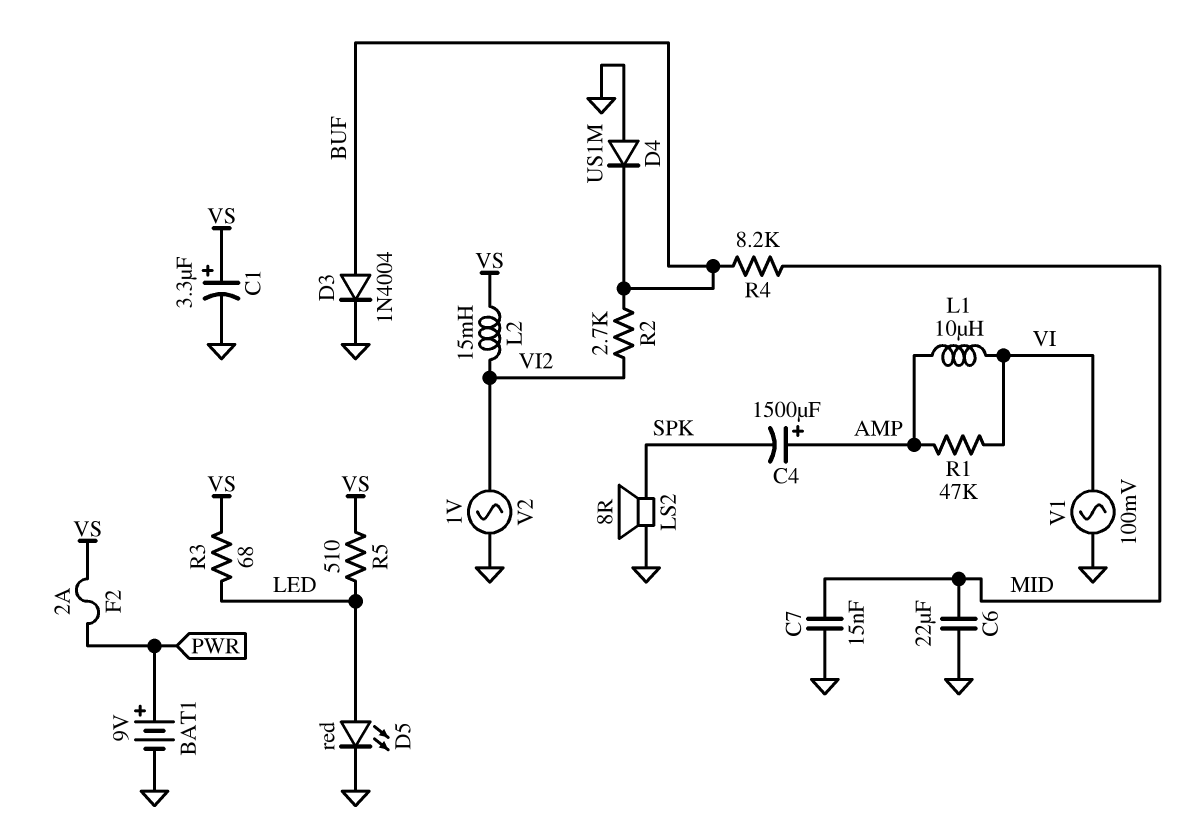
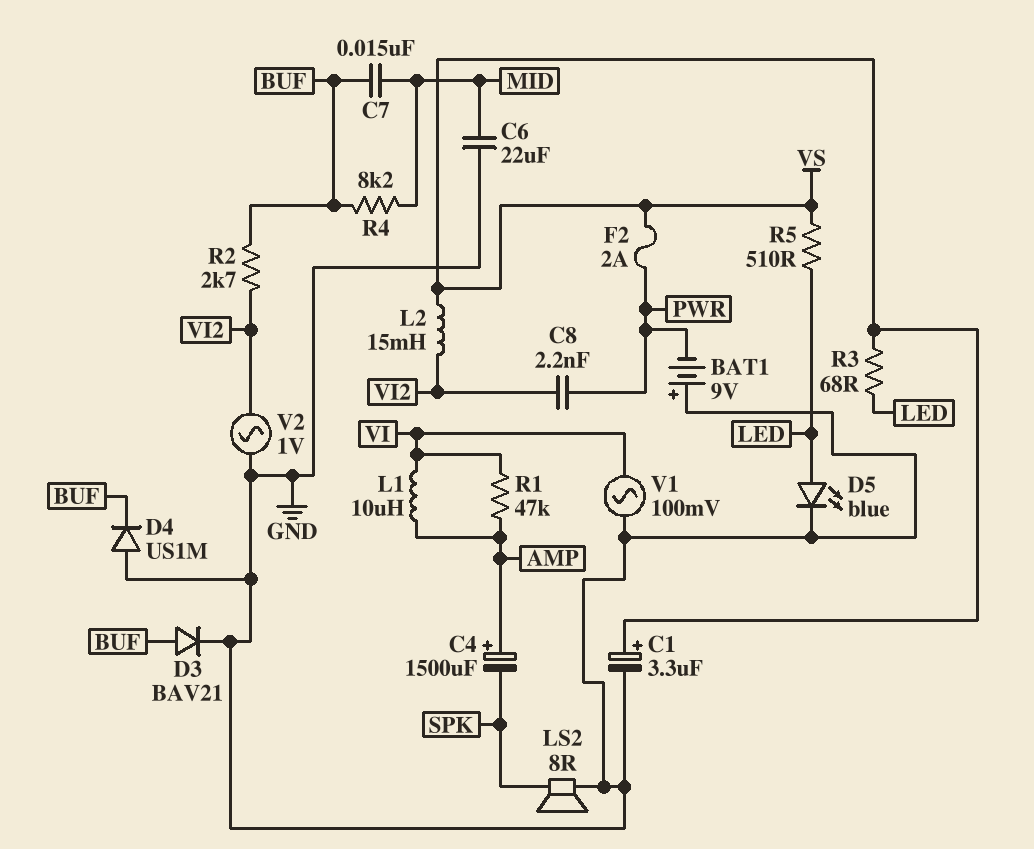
BAT1: 9V (plus PWR, minus GND) -> 9V (plus GND, minus PWR)
C7: 15nF (GND, MID) -> 15nF (BUF, MID)
C8: none -> 2.2nF (PWR, VI2)
D3: diode 1N4004 (A BUF, K GND) -> diode BAV21 (A BUF, K GND)
D5: LED red (A LED, K GND) -> LED blue (A LED, K GND)

